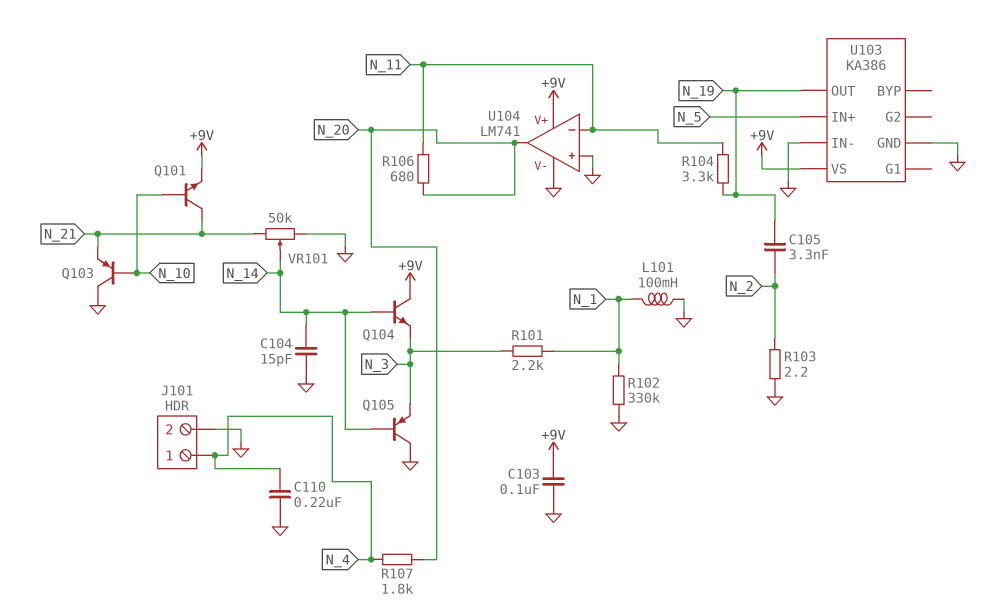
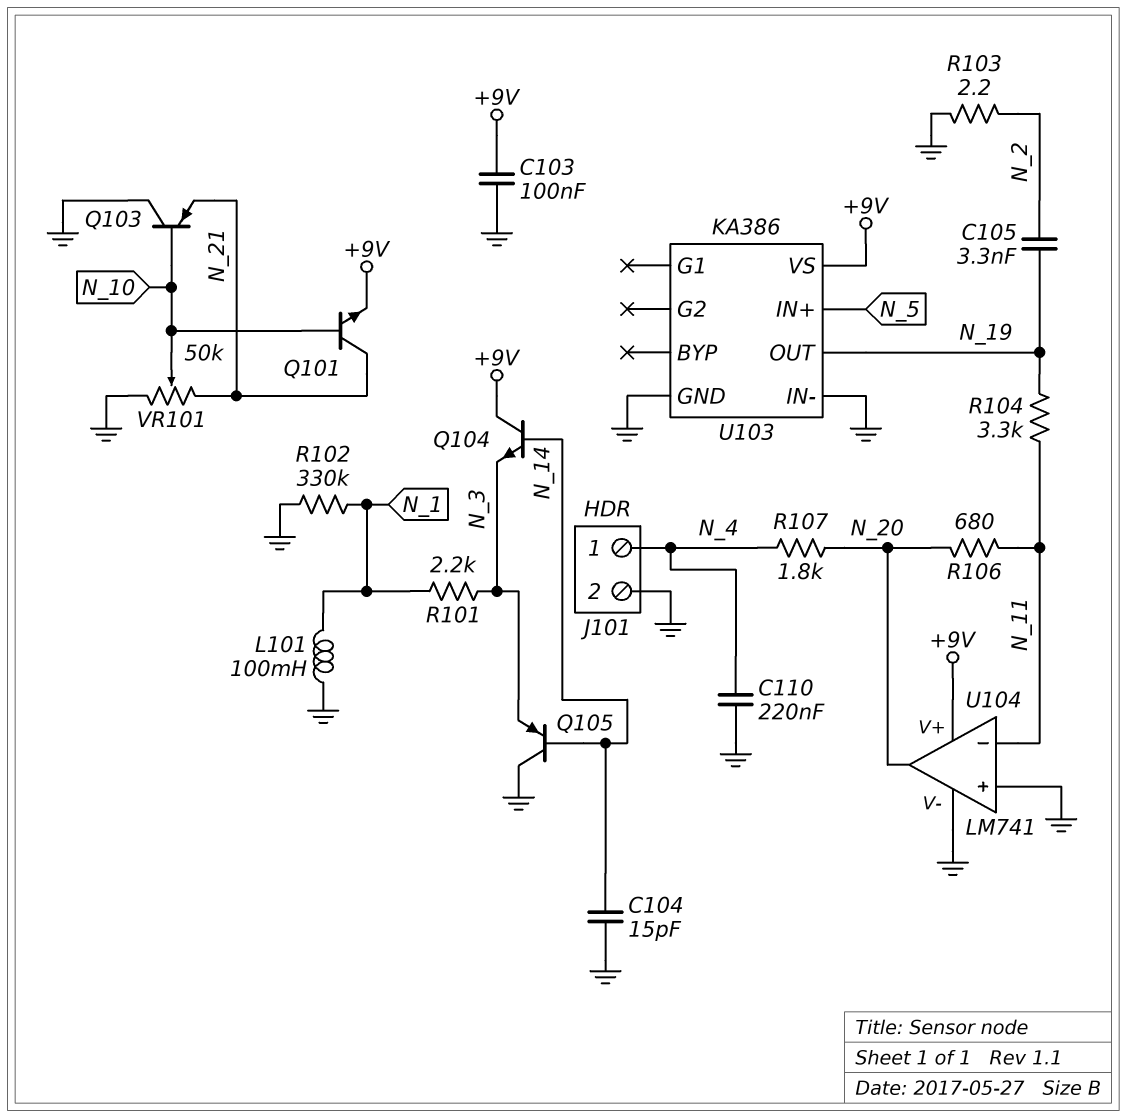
VR101: 50k (GND, N_21, wiper N_14) -> 50k (GND, N_21, wiper N_10)

